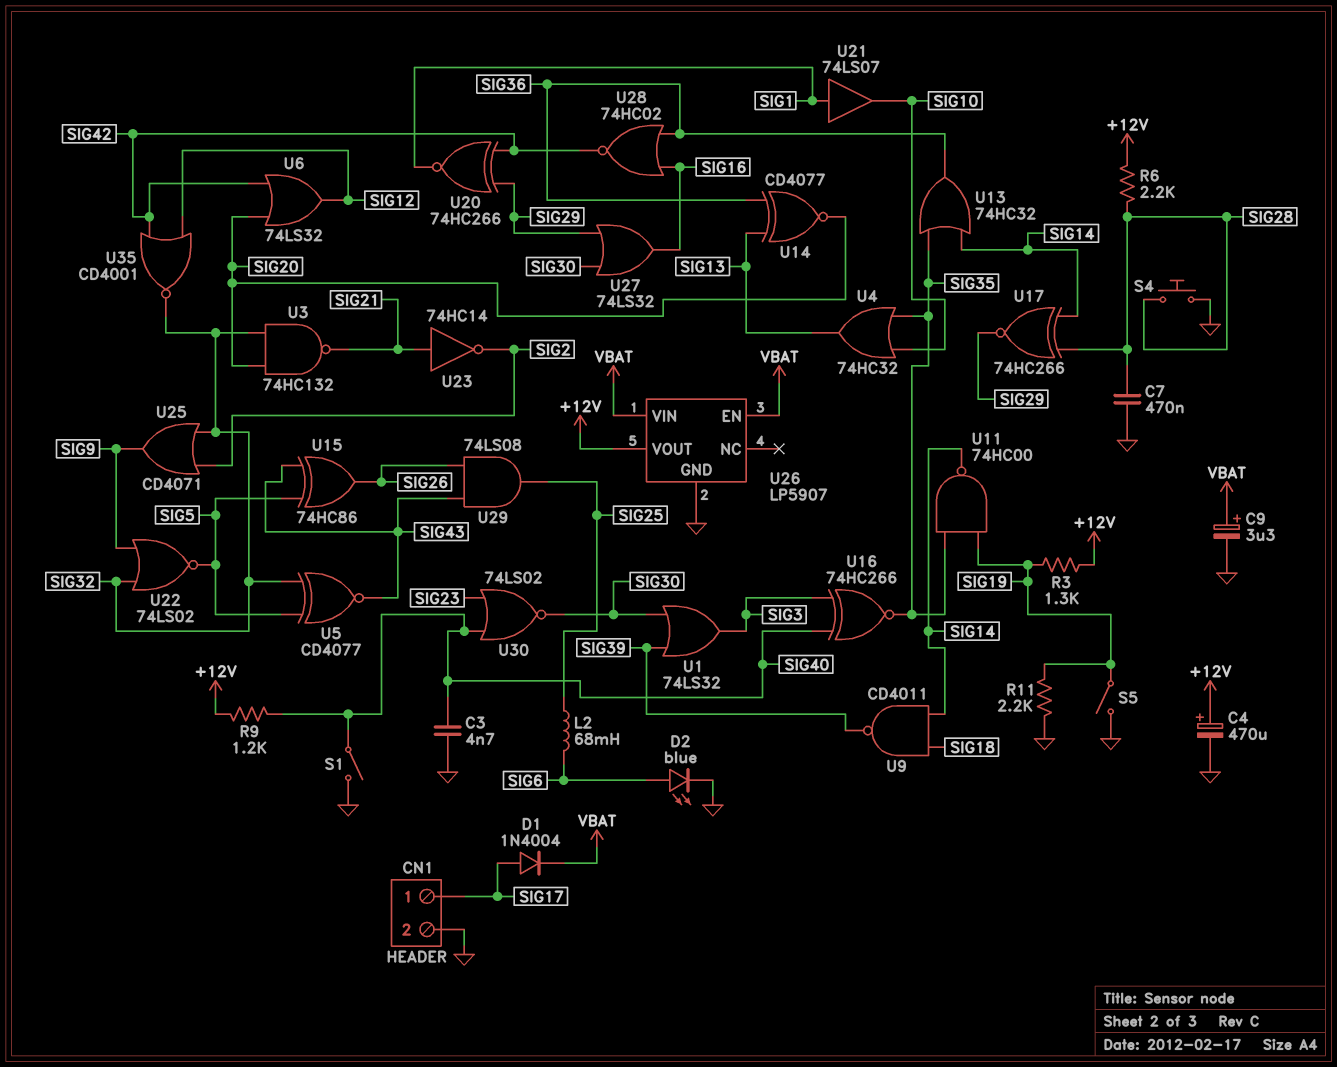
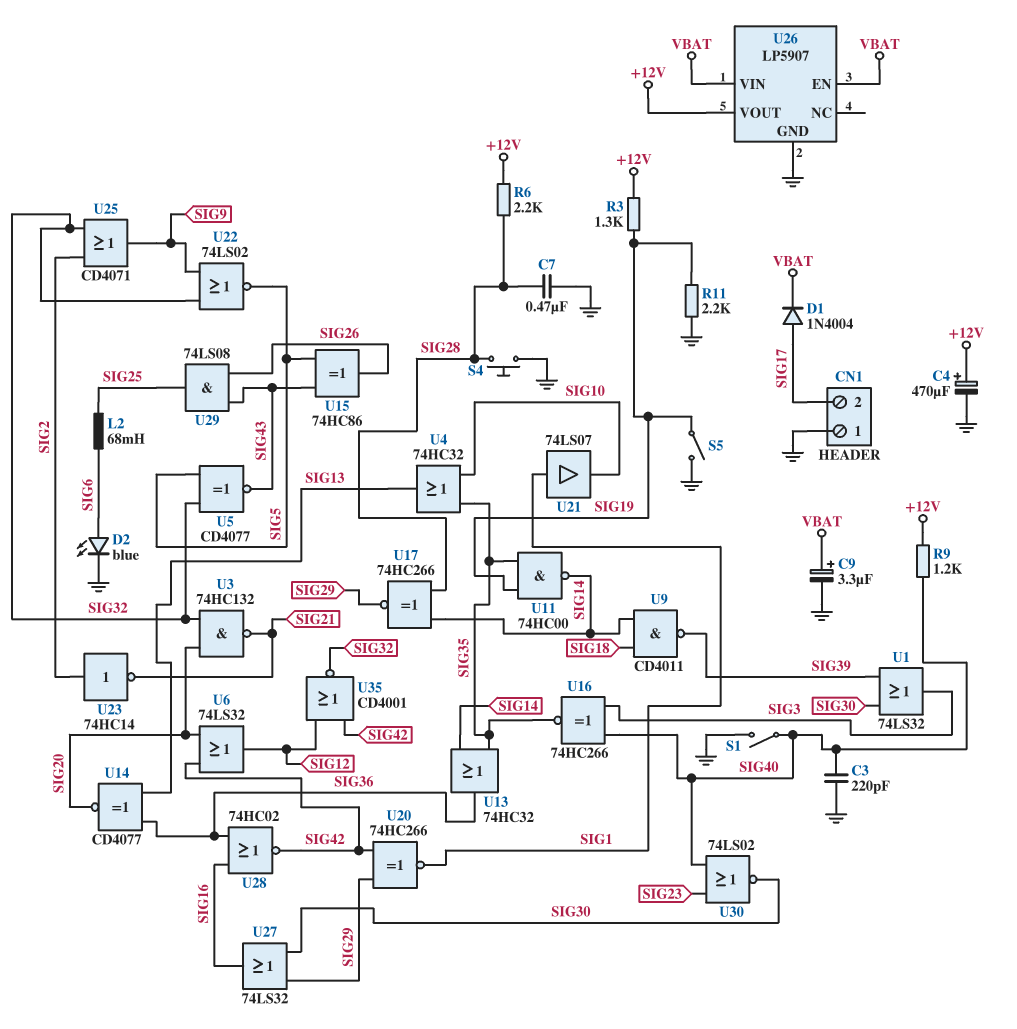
C3: 4.7nF (GND, SIG40) -> 220pF (GND, SIG40)
CN1 pin 1: SIG17 -> GND
CN1 pin 2: GND -> SIG17
U23: NOT 74HC14 (in SIG21, out SIG2) -> NOT 74HC14 (in SIG2, out SIG21)

